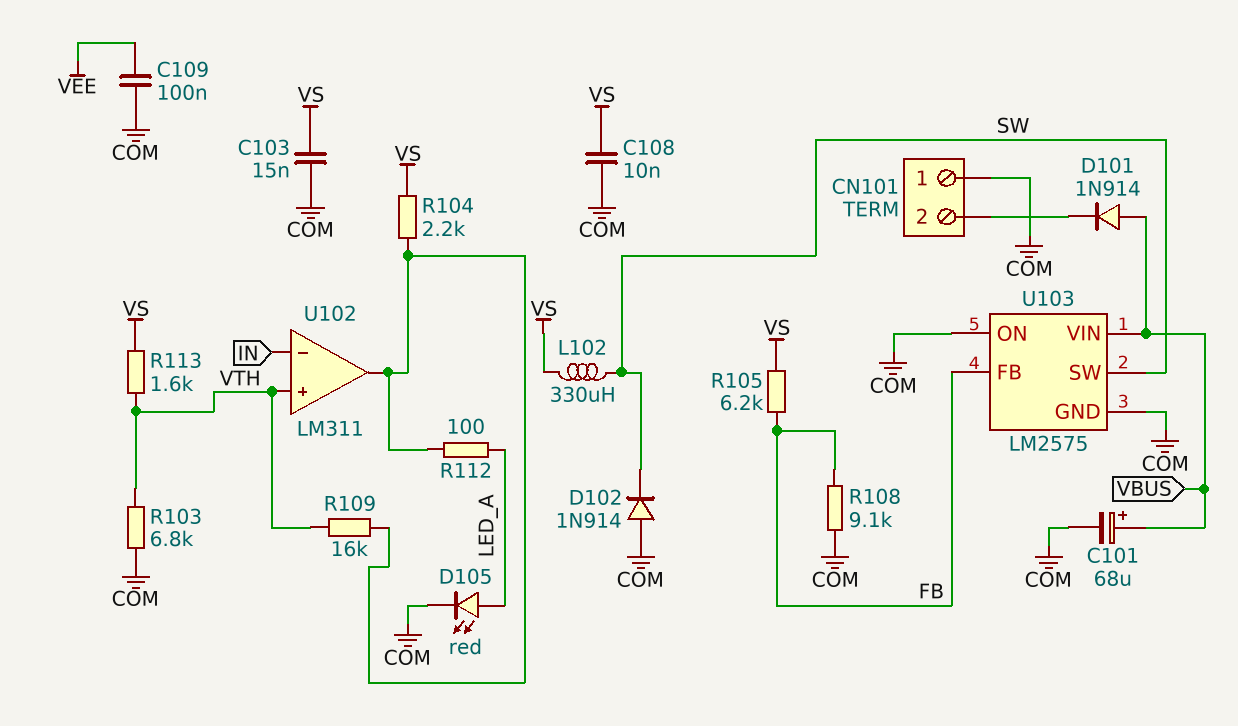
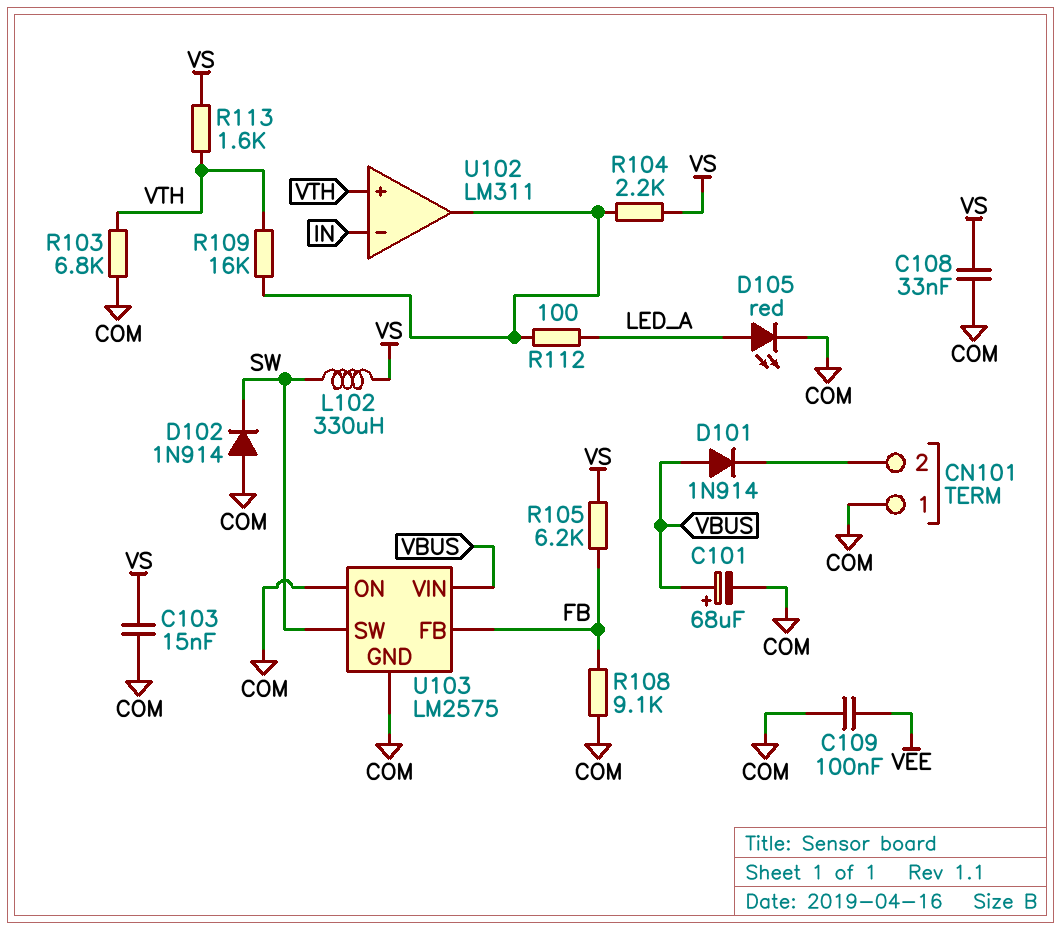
C108: 10nF (COM, VS) -> 33nF (COM, VS)

